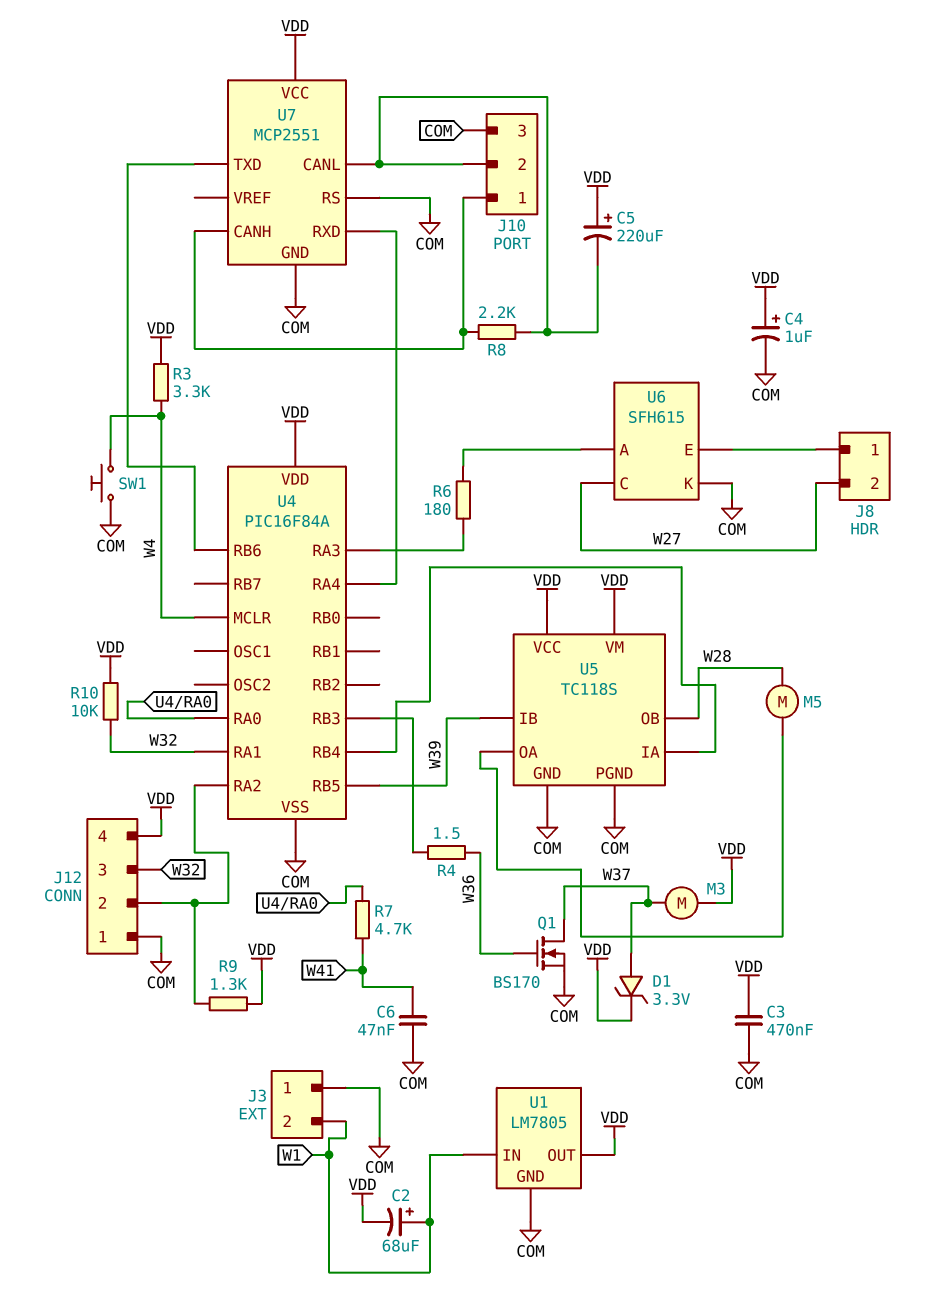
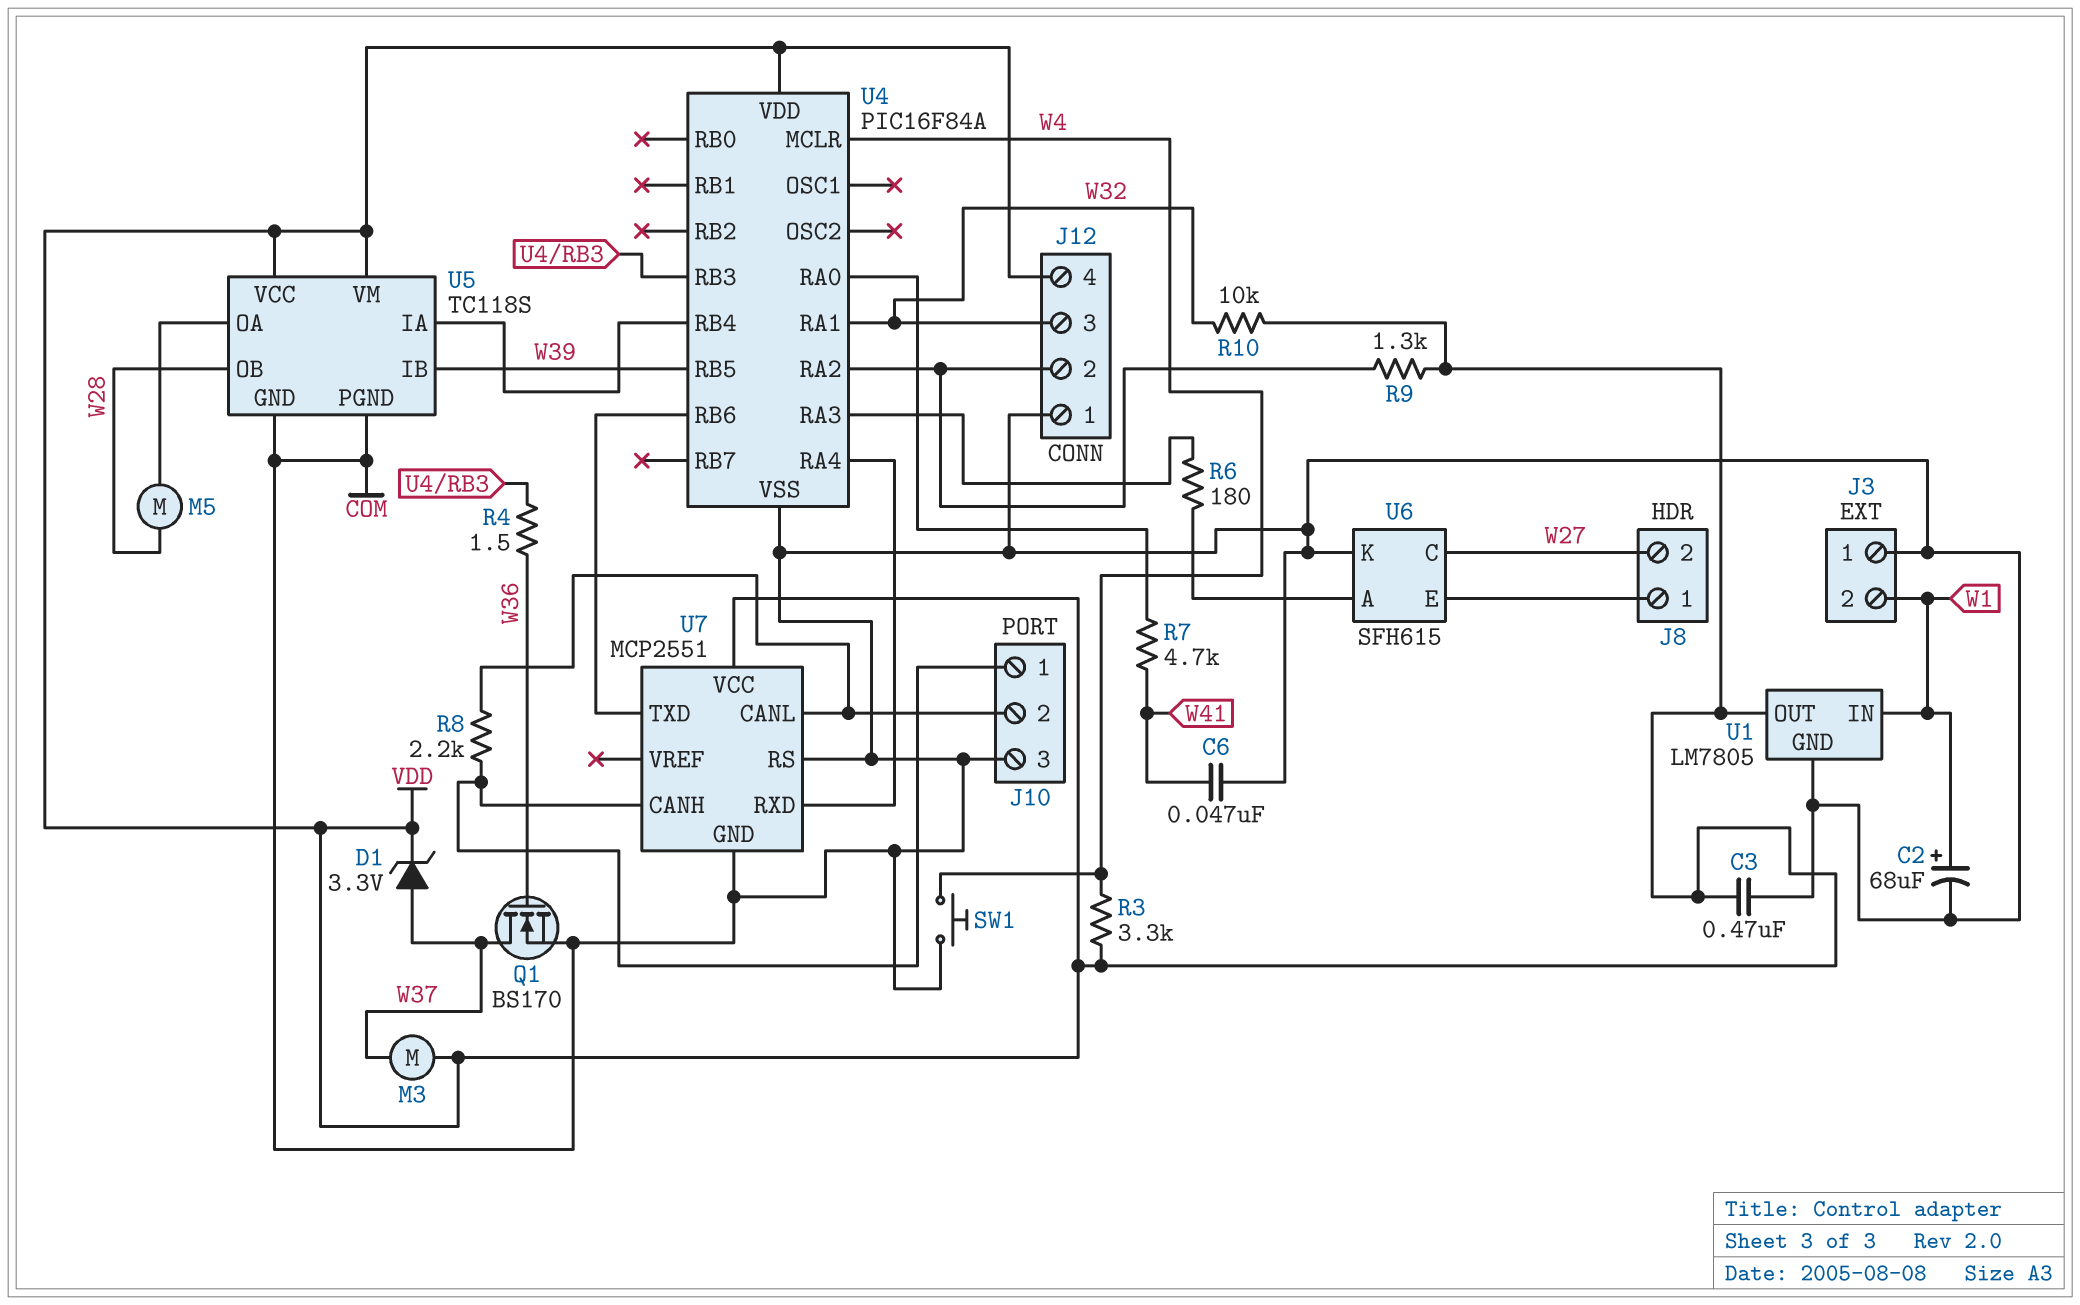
C2: 68uF (plus W1, minus VDD) -> 68uF (plus W1, minus COM)
C4: 1uF (plus VDD, minus COM) -> none
C5: 220uF (plus VDD, minus J10/2) -> none

